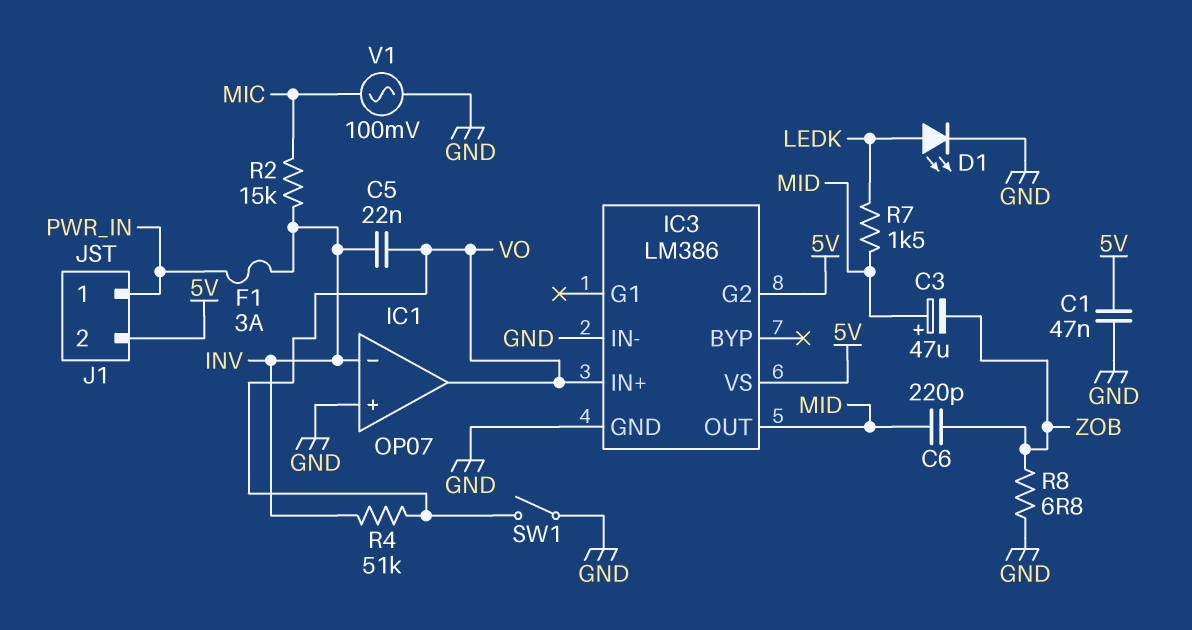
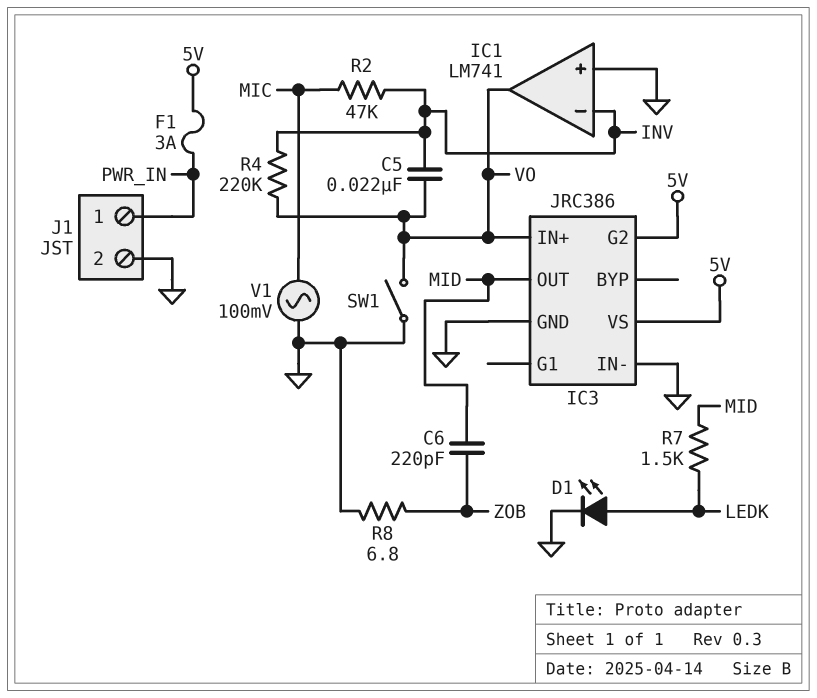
C1: 47nF (5V, GND) -> none
C3: 47uF (plus MID, minus ZOB) -> none
F1: 3A (INV, PWR_IN) -> 3A (5V, PWR_IN)
IC1: OP07 -> LM741
IC3: LM386 -> JRC386
J1 pin 2: 5V -> GND
R2: 15k (INV, MIC) -> 47k (INV, MIC)
R4: 51k (INV, VO) -> 220k (INV, VO)

